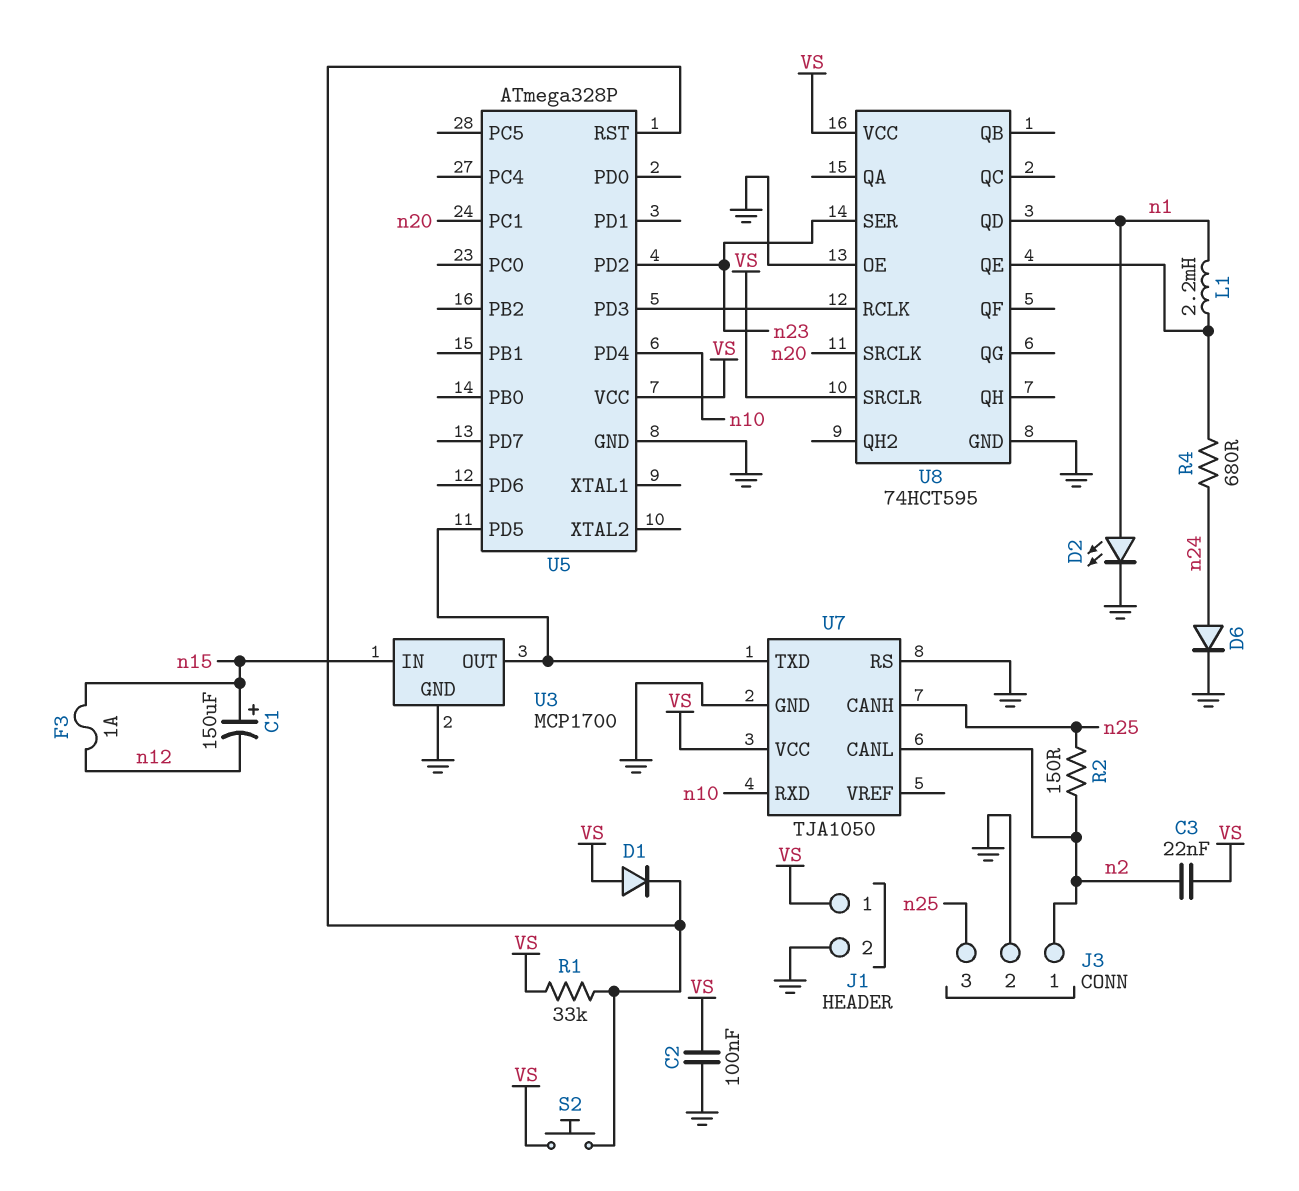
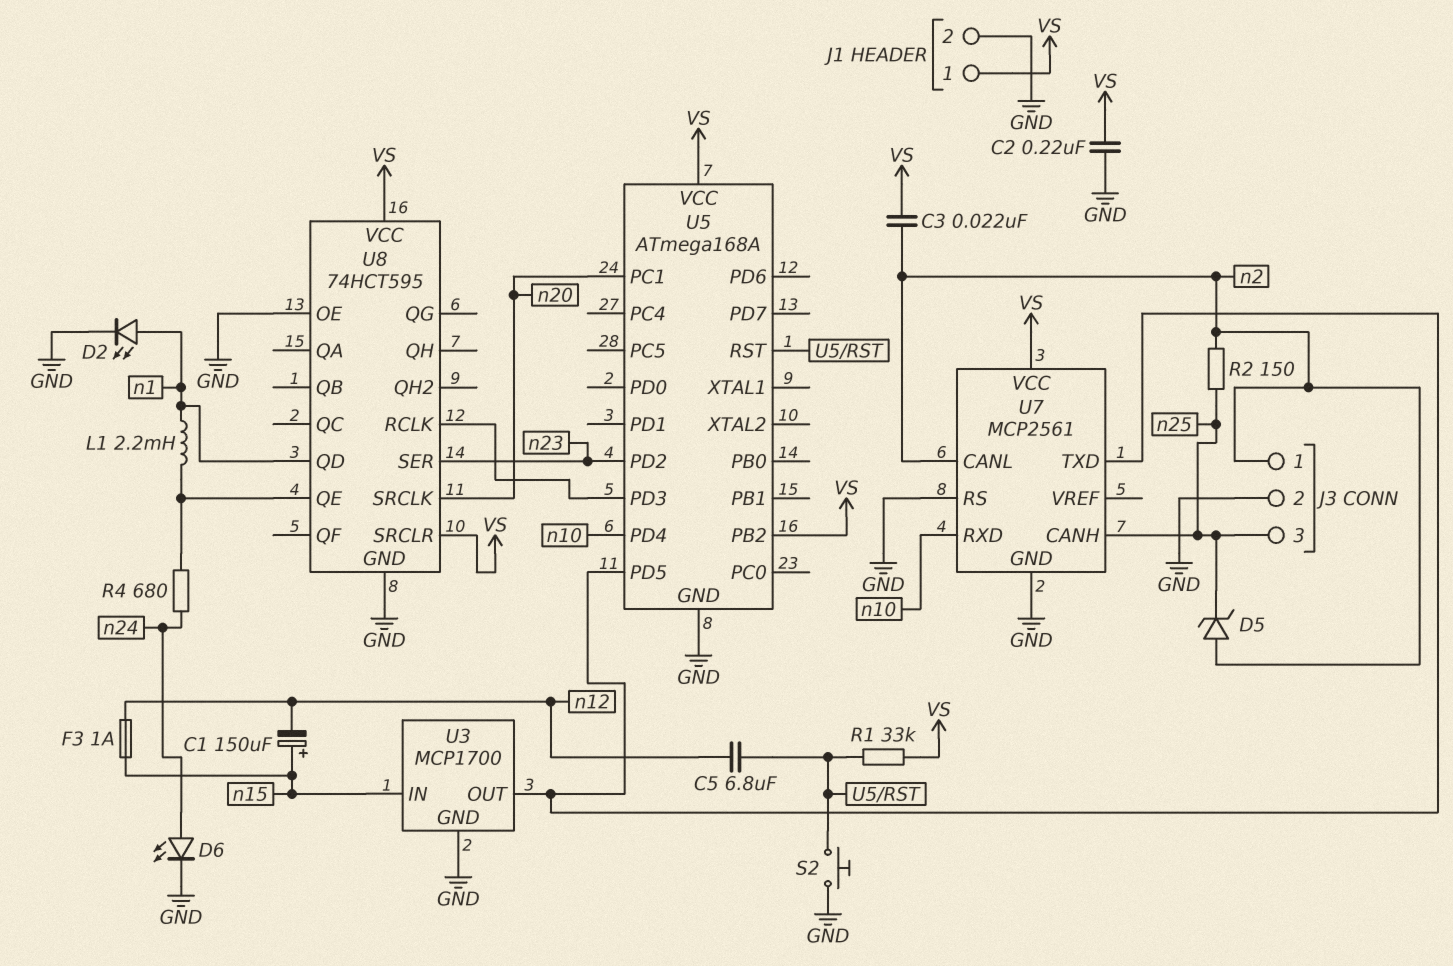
C2: 100nF (GND, VS) -> 220nF (GND, VS)
C5: none -> 6.8uF (U5/RST, n12)
D1: diode (A VS, K U5/RST) -> none
D5: none -> zener (A n2, K n25)
D6: diode (A n24, K GND) -> LED (A n24, K GND)
S2: button (U5/RST, VS) -> button (GND, U5/RST)
U5: ATmega328P -> ATmega168A
U5 pin PB2: none -> VS
U7: TJA1050 -> MCP2561

